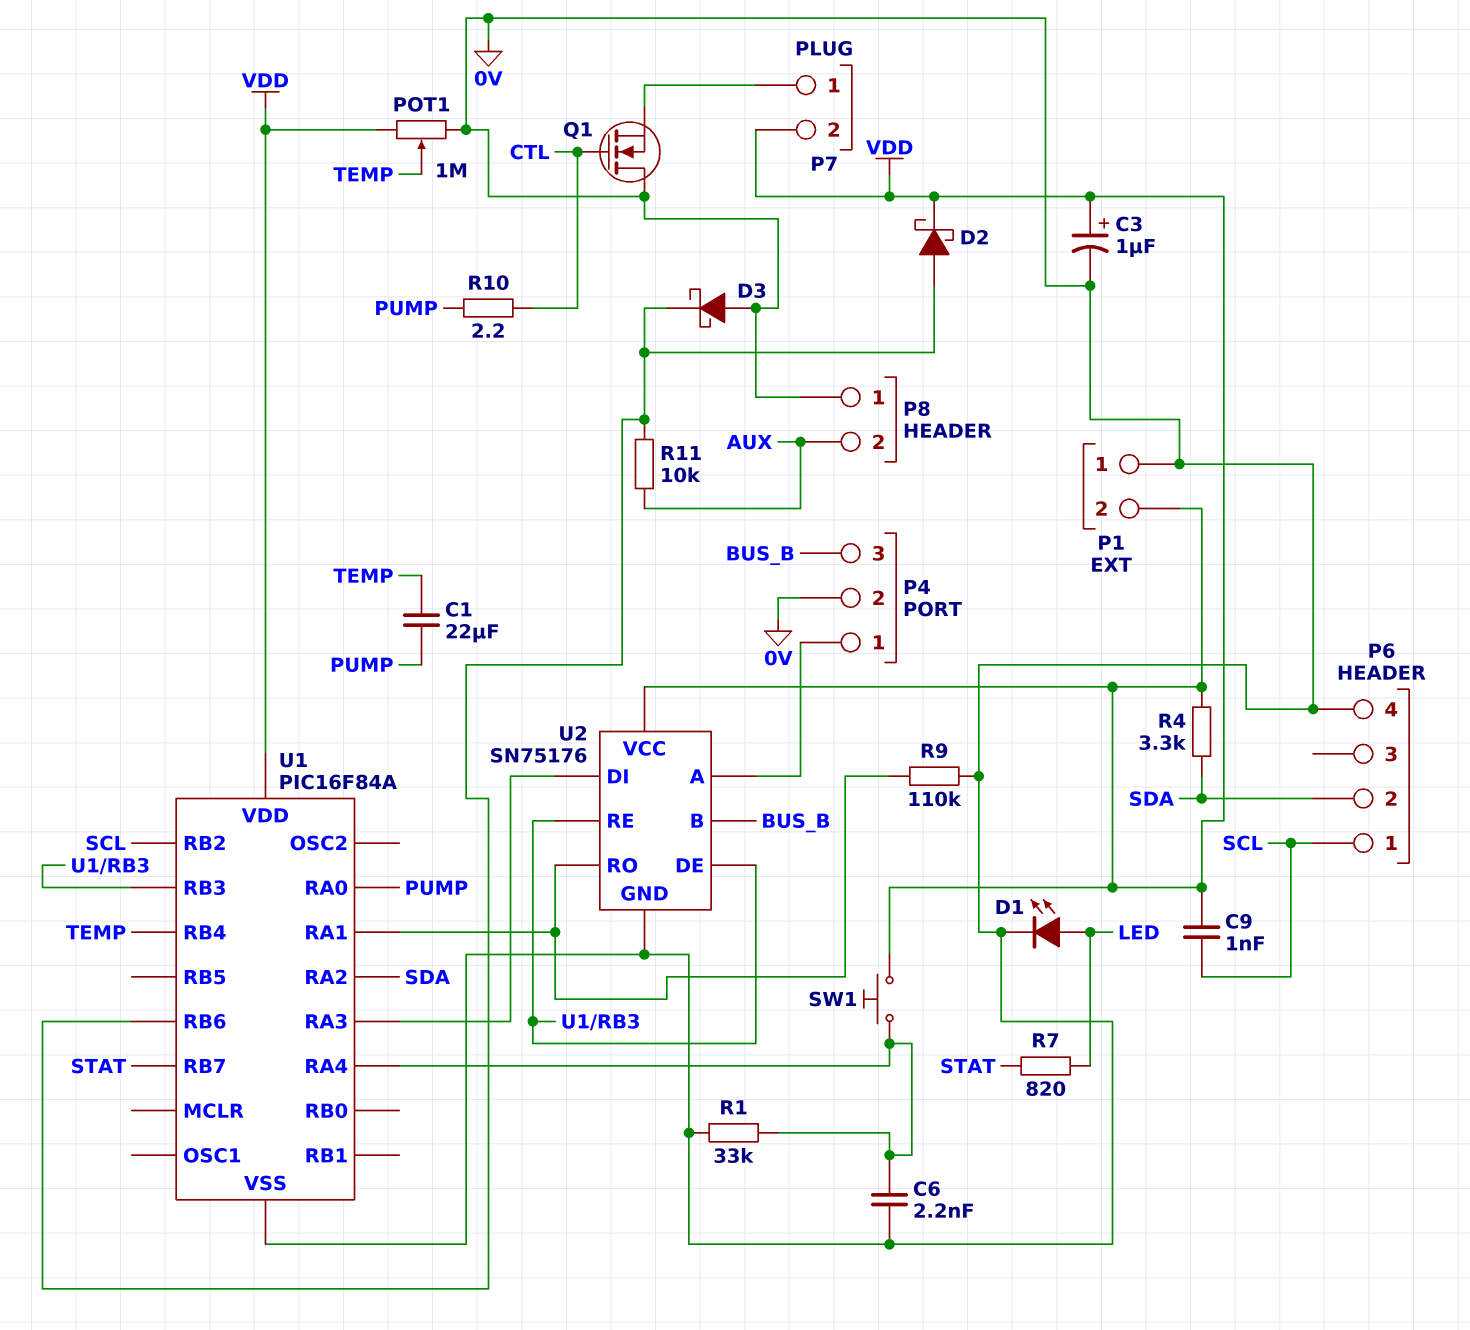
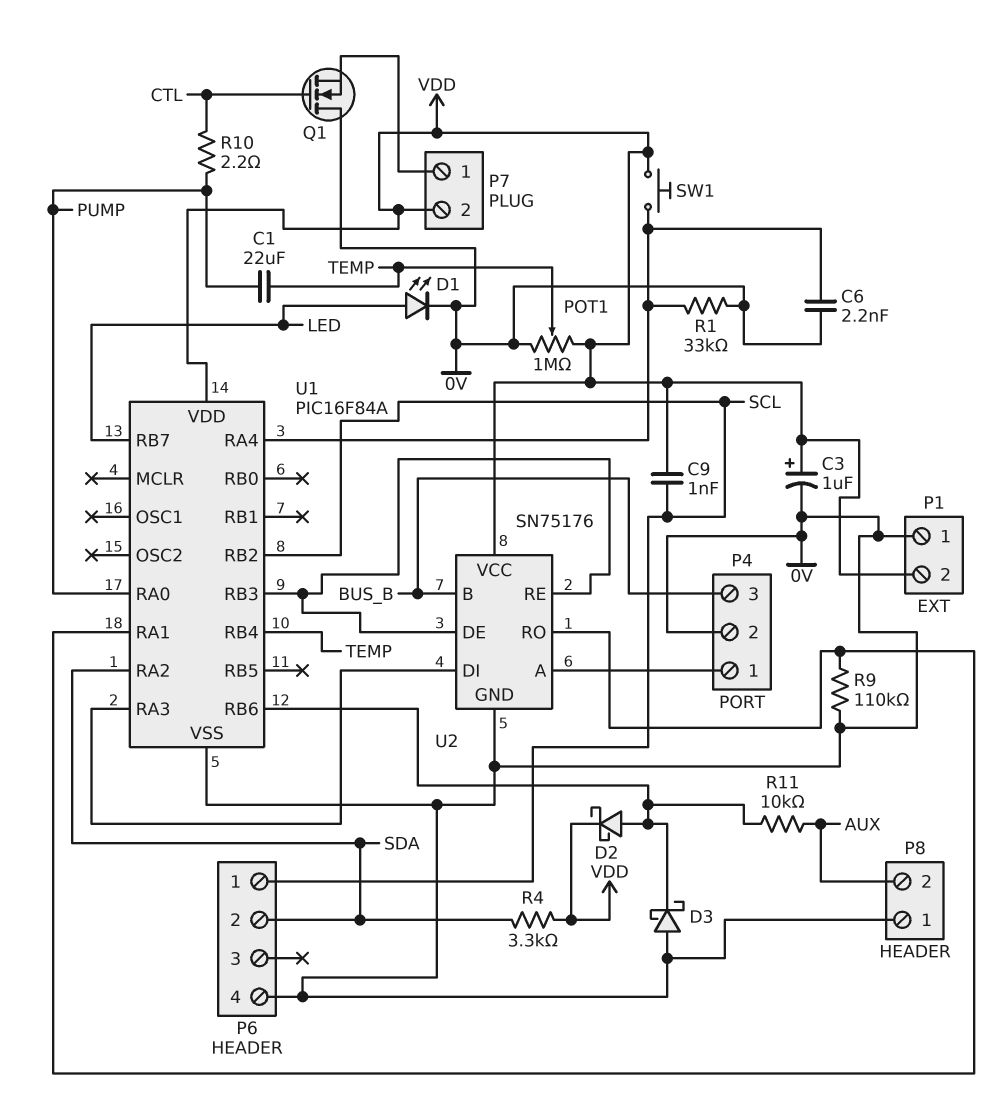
R7: 820 (LED, STAT) -> none
U1 pin RB7: STAT -> LED

